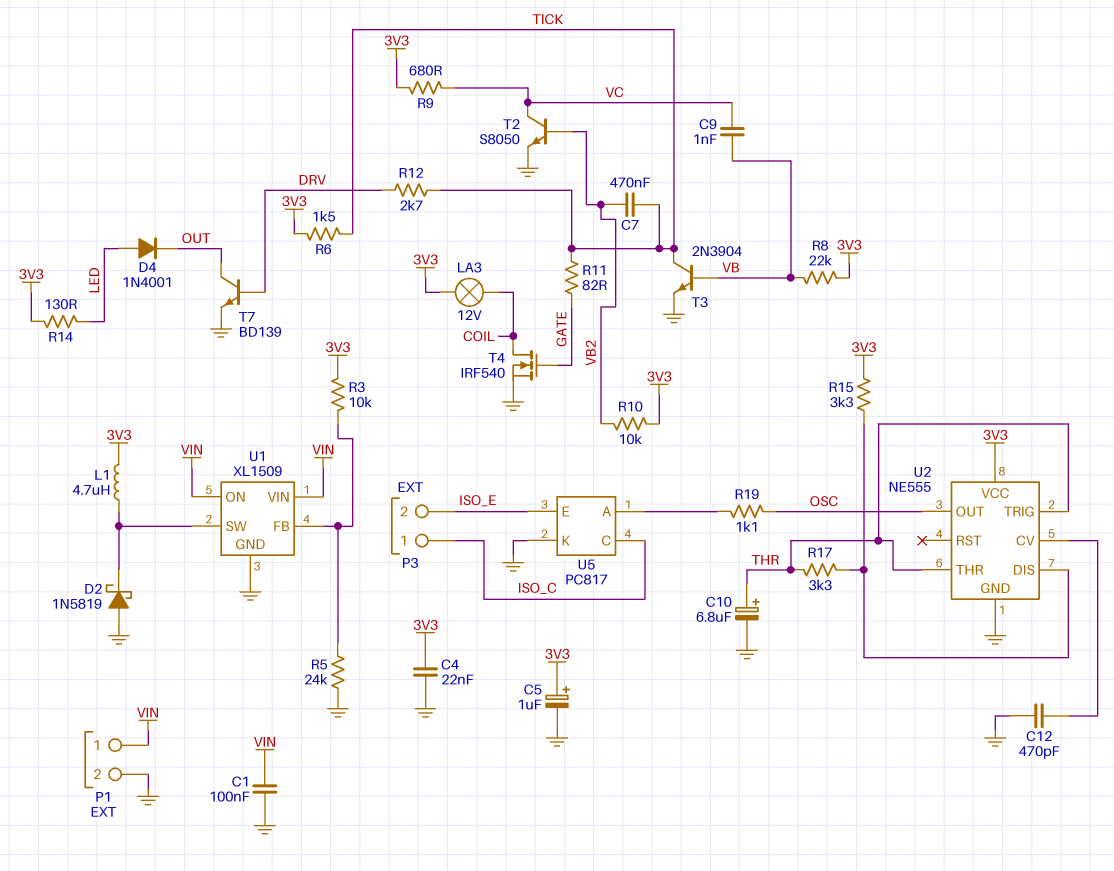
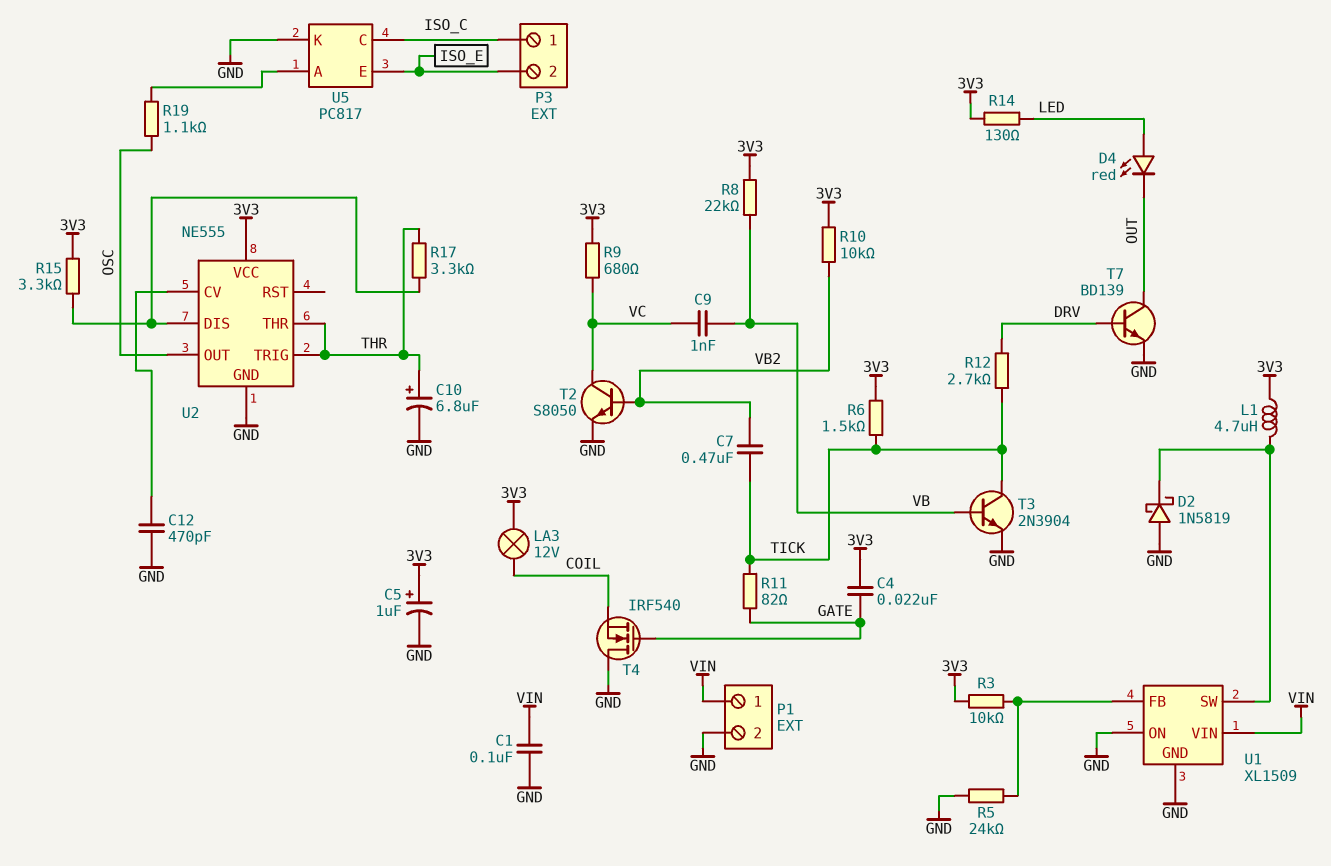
C4: 22nF (3V3, GND) -> 22nF (3V3, GATE)
D4: diode 1N4001 (A LED, K OUT) -> LED red (A LED, K OUT)
T4: NMOS IRF540 (G GATE, D COIL, S GND) -> NMOS IRF540 (G GATE, D GND, S COIL)
U1 pin ON: VIN -> GND

